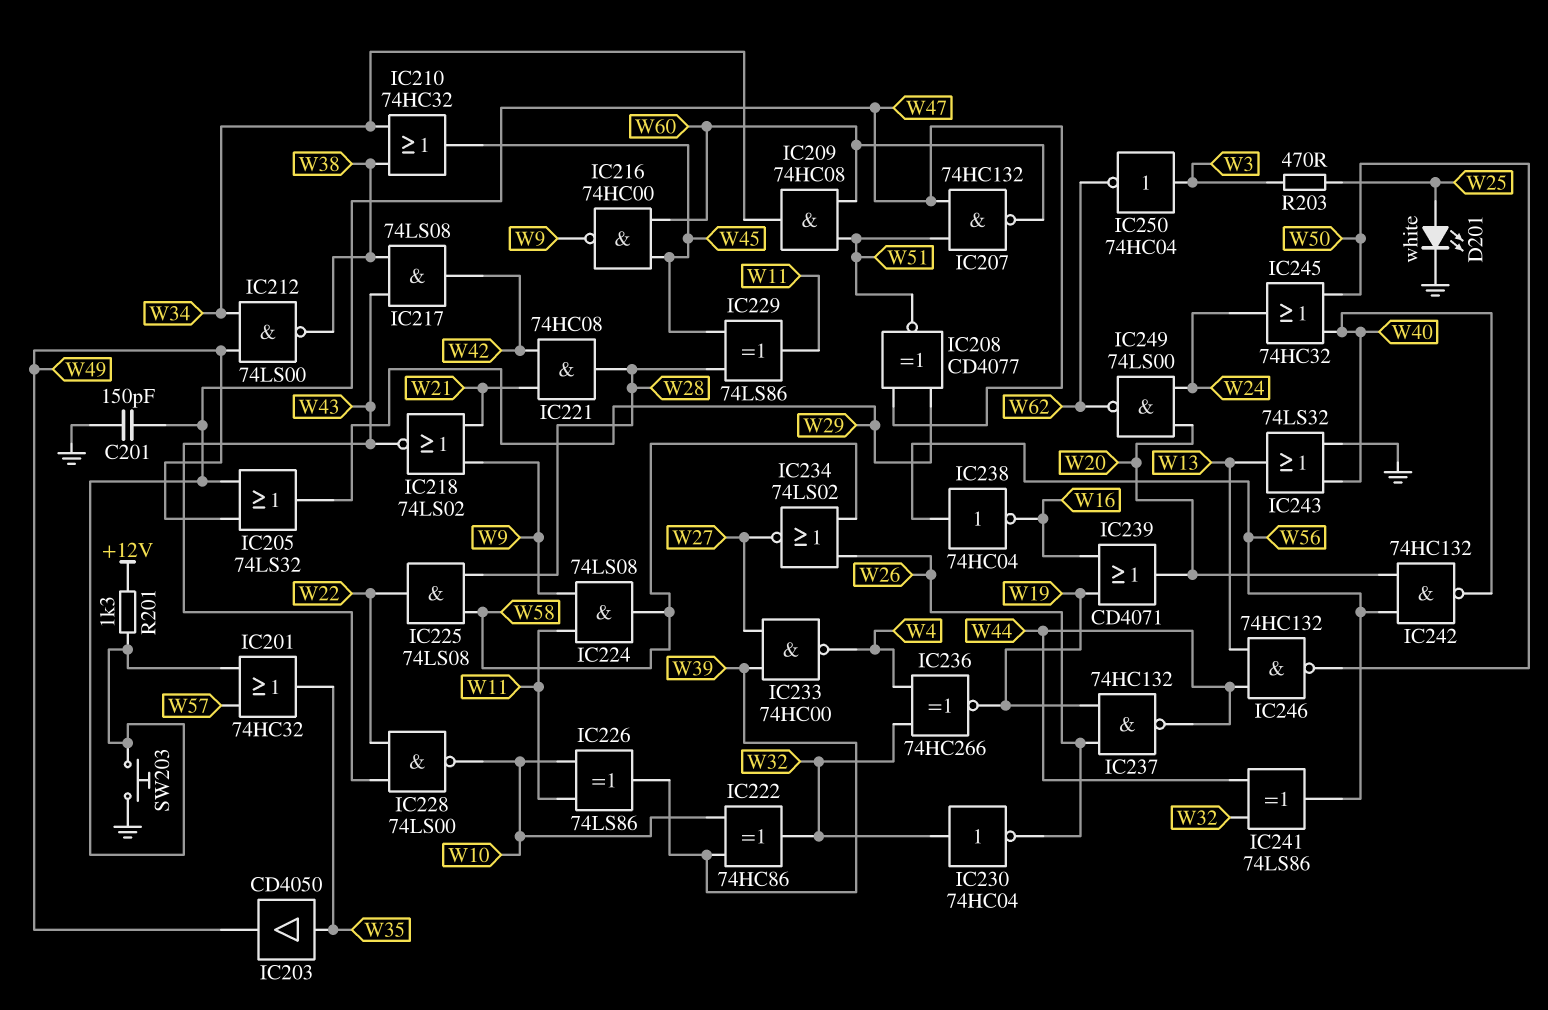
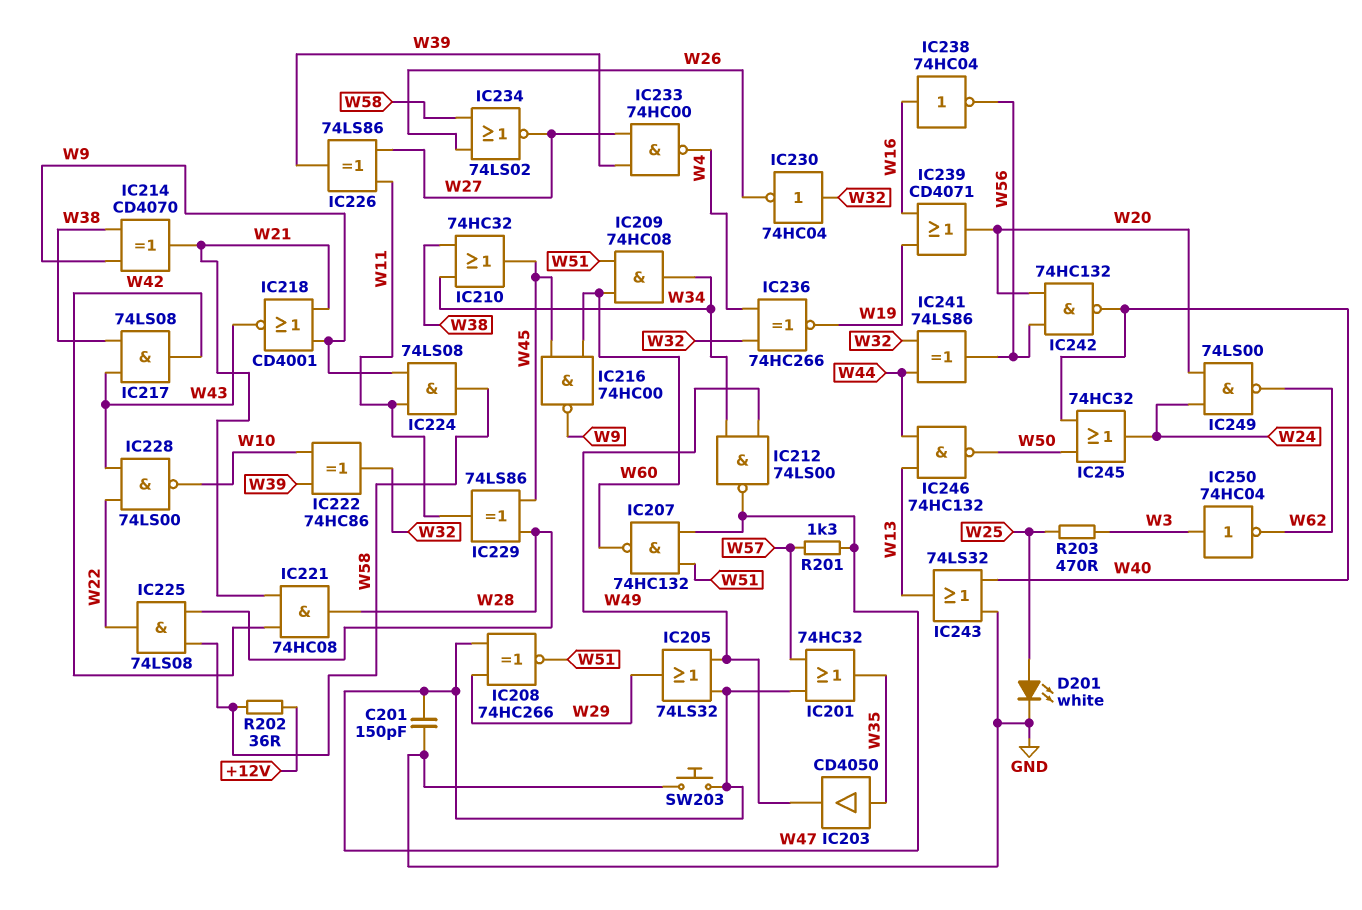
IC208: XNOR CD4077 (in W29, in W47, out W51) -> XNOR 74HC266 (in W29, in W47, out W51)
IC212: NAND 74LS00 (in W34, in W49, out W38) -> NAND 74LS00 (in W34, in W49, out W47)
IC214: none -> XOR CD4070 (in W9, in W38, out W21)
IC218: NOR 74LS02 (in W9, in W21, out W43) -> NOR CD4001 (in W9, in W21, out W43)
IC226: XOR 74LS86 (in W10, in W11, out W39) -> XOR 74LS86 (in W11, in W27, out W39)
IC237: NAND 74HC132 (in W19, in W26, out W44) -> none
IC238: NOT 74HC04 (in W56, out W16) -> NOT 74HC04 (in W16, out W56)
R201: 1.3k (+12V, W47) -> 1.3k (W47, W57)
R202: none -> 36 (+12V, W58)

